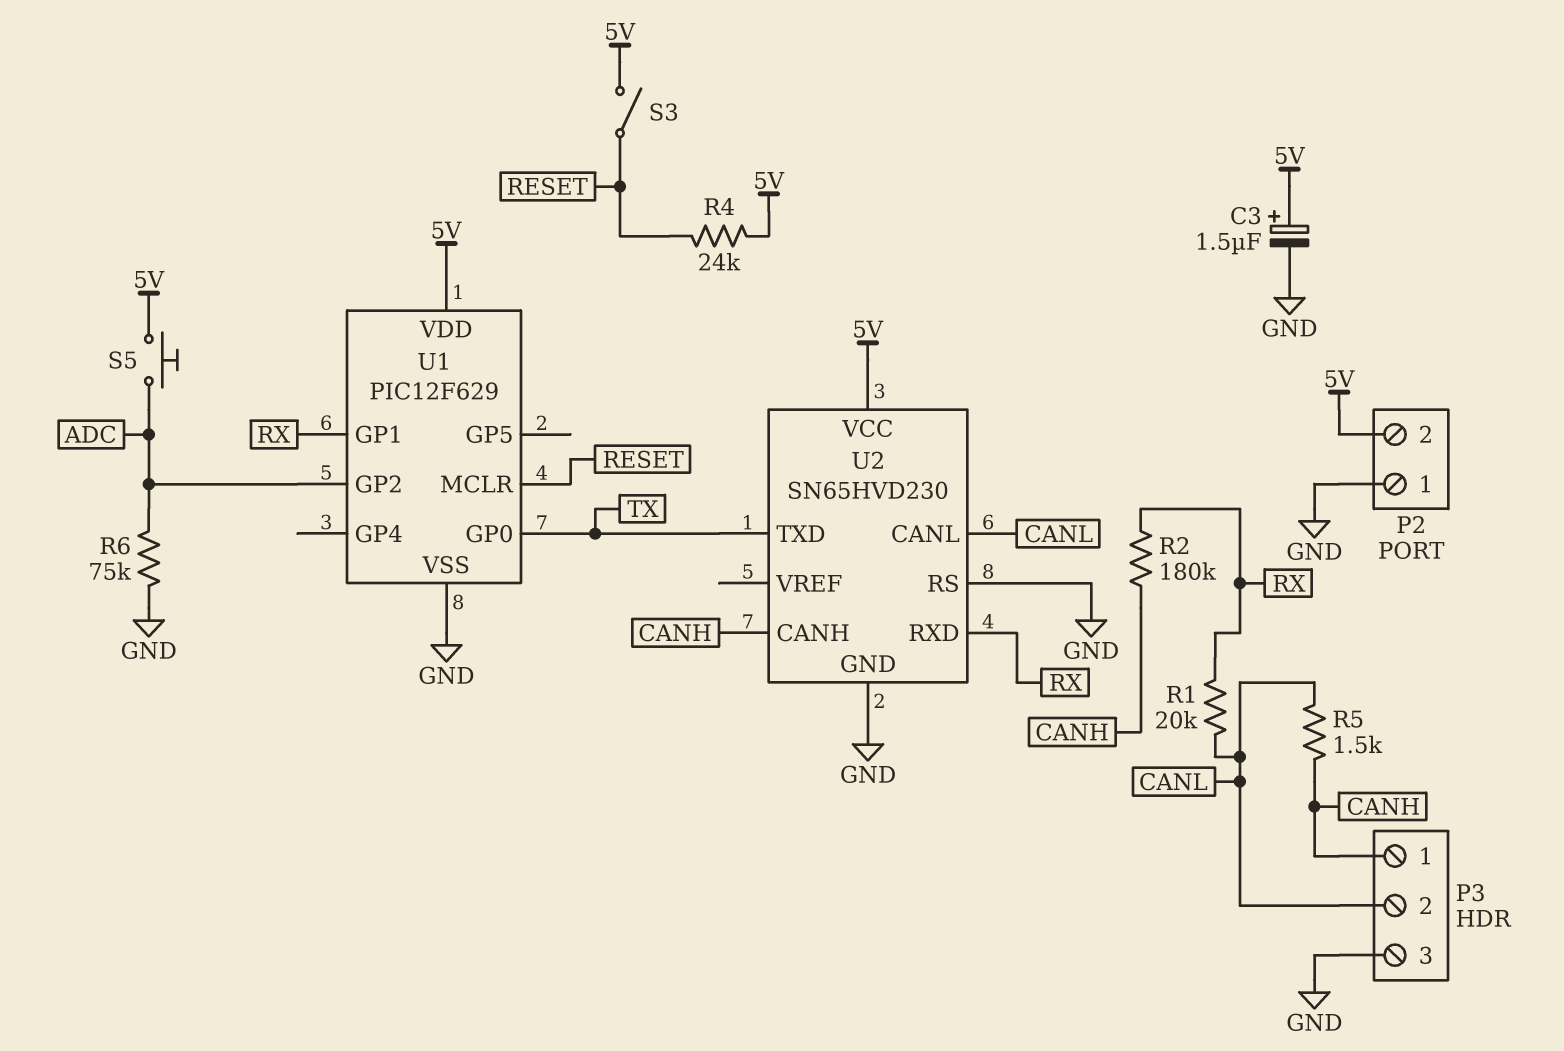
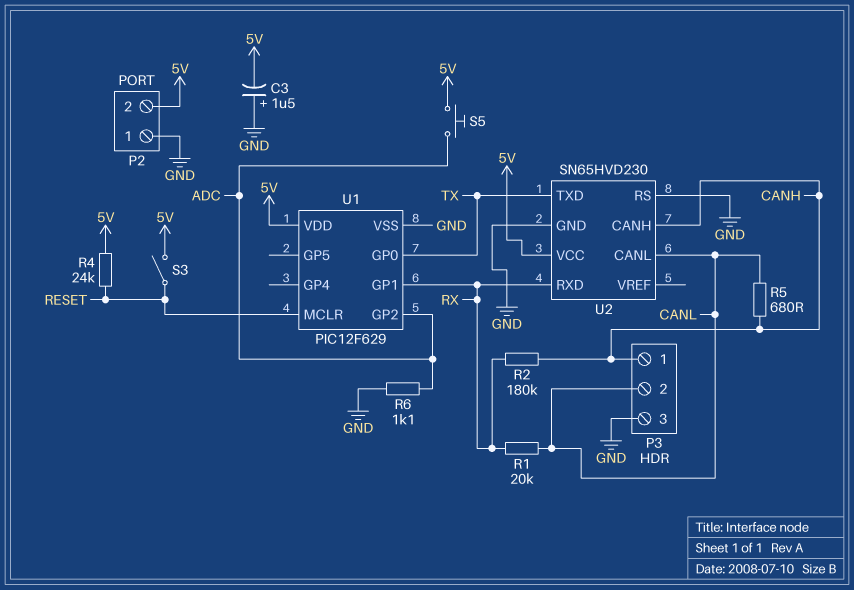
C3: 1.5uF (plus 5V, minus GND) -> 1.5uF (plus GND, minus 5V)
R5: 1.5k (CANH, CANL) -> 680 (CANH, CANL)
R6: 75k (ADC, GND) -> 1.1k (ADC, GND)

